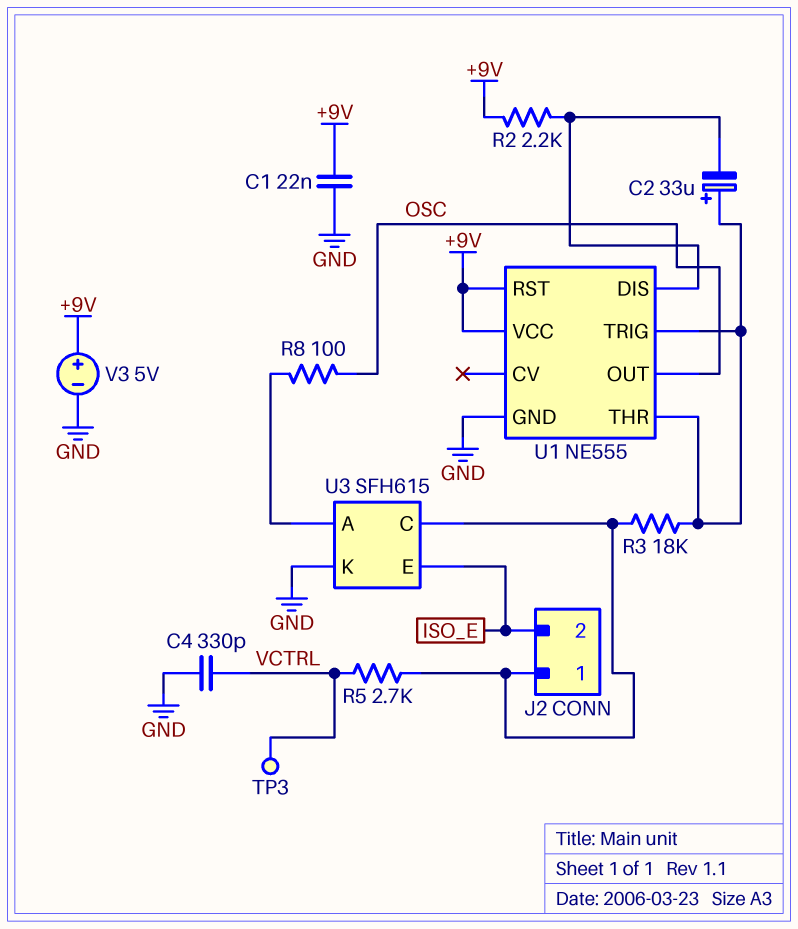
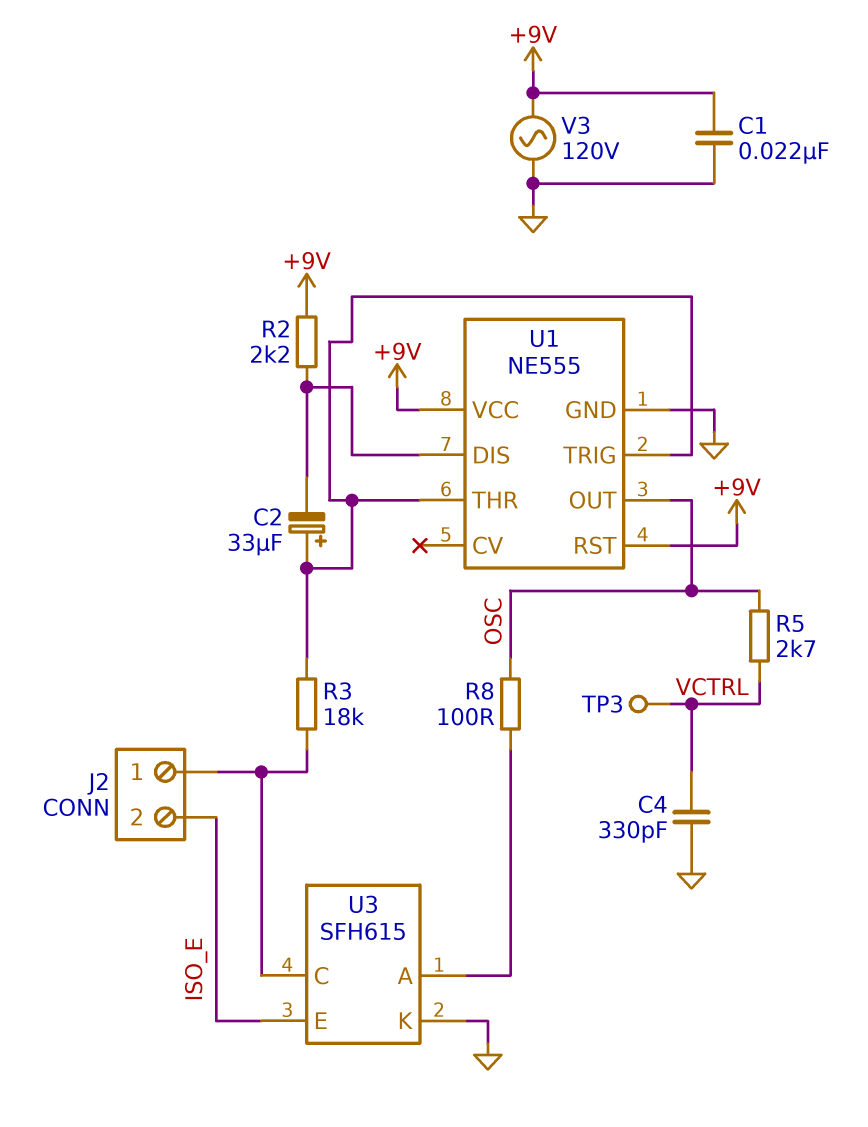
R5: 2.7k (J2/1, VCTRL) -> 2.7k (OSC, VCTRL)
V3: 5V (plus +9V, minus GND) -> AC 120V (+9V, GND)

